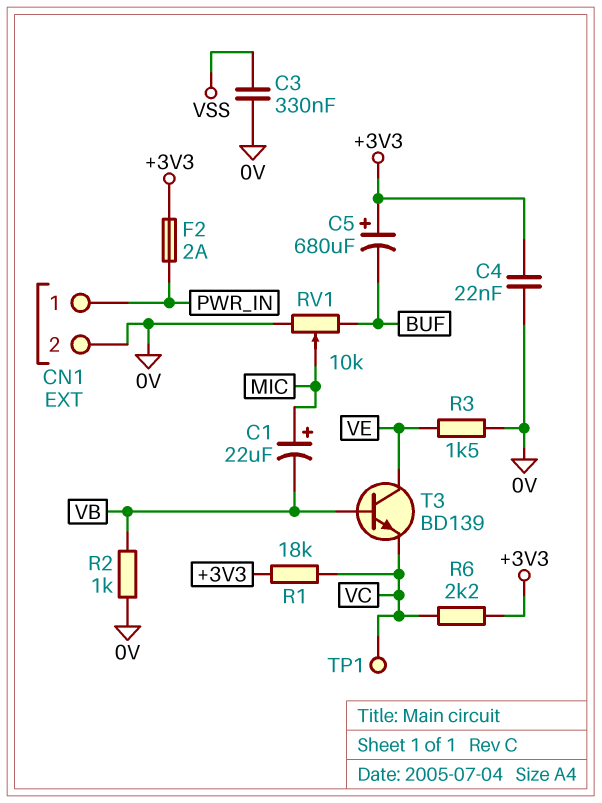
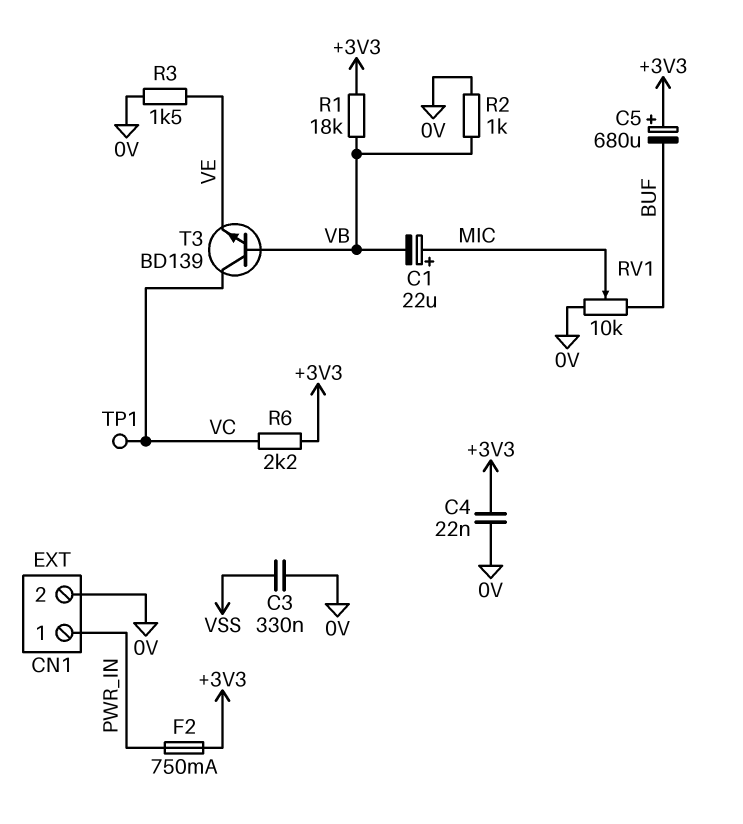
F2: 2A (+3V3, PWR_IN) -> 750mA (+3V3, PWR_IN)
R1: 18k (+3V3, VC) -> 18k (+3V3, VB)
T3: NPN BD139 (B VB, C VE, E VC) -> NPN BD139 (B VB, C VC, E VE)

